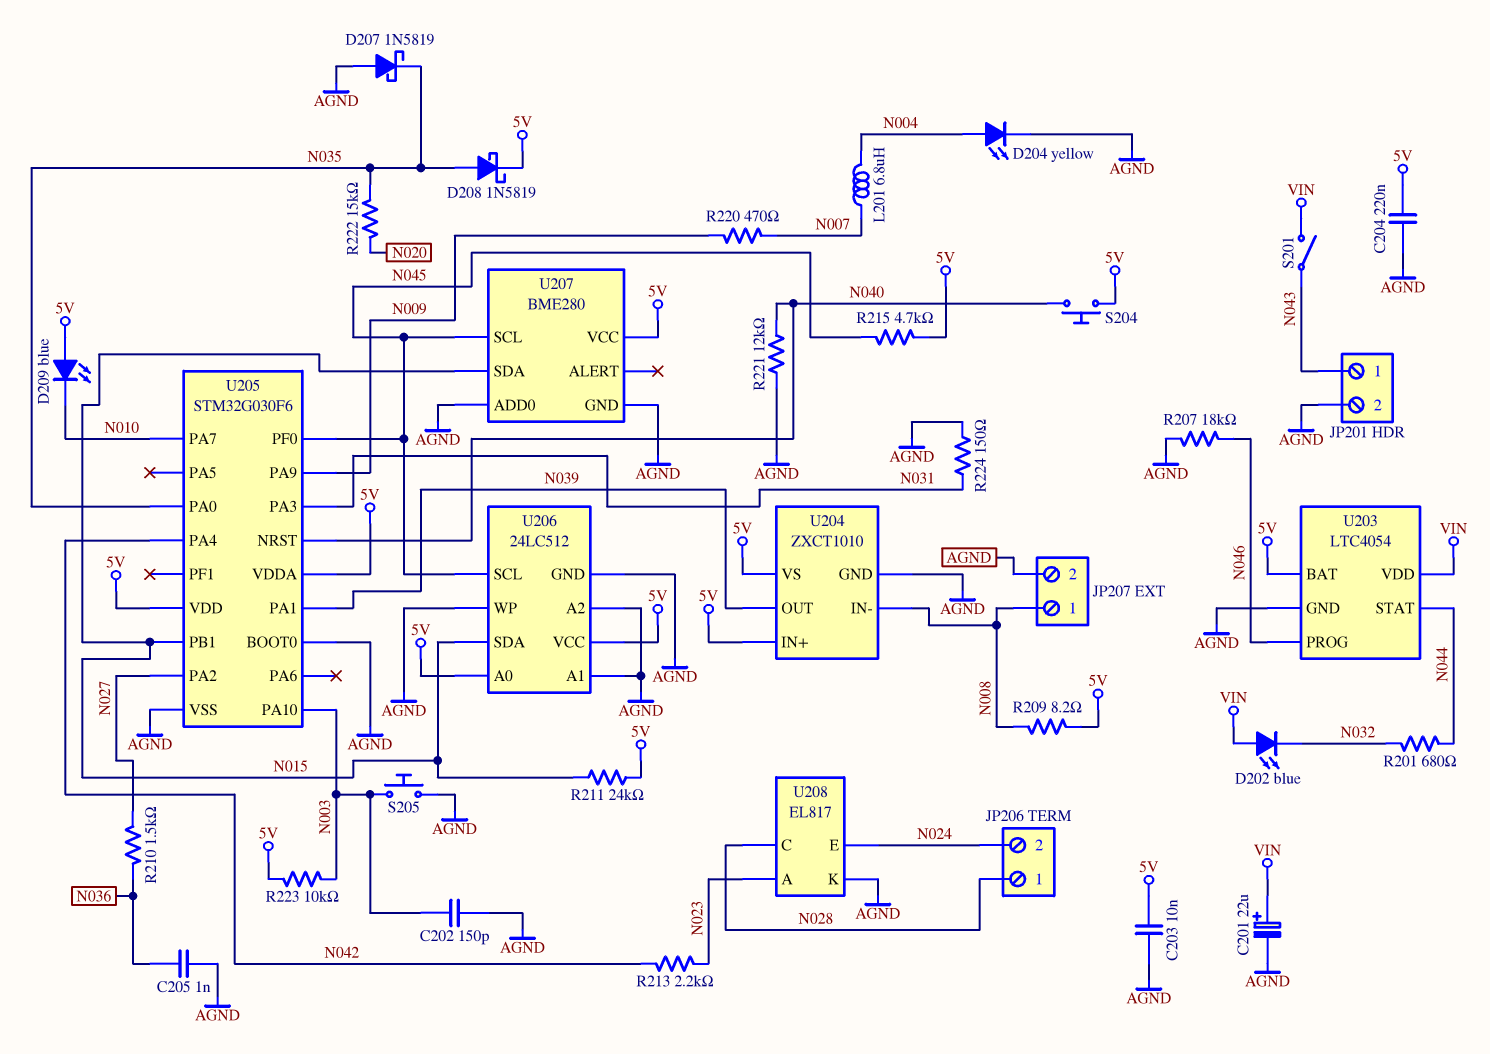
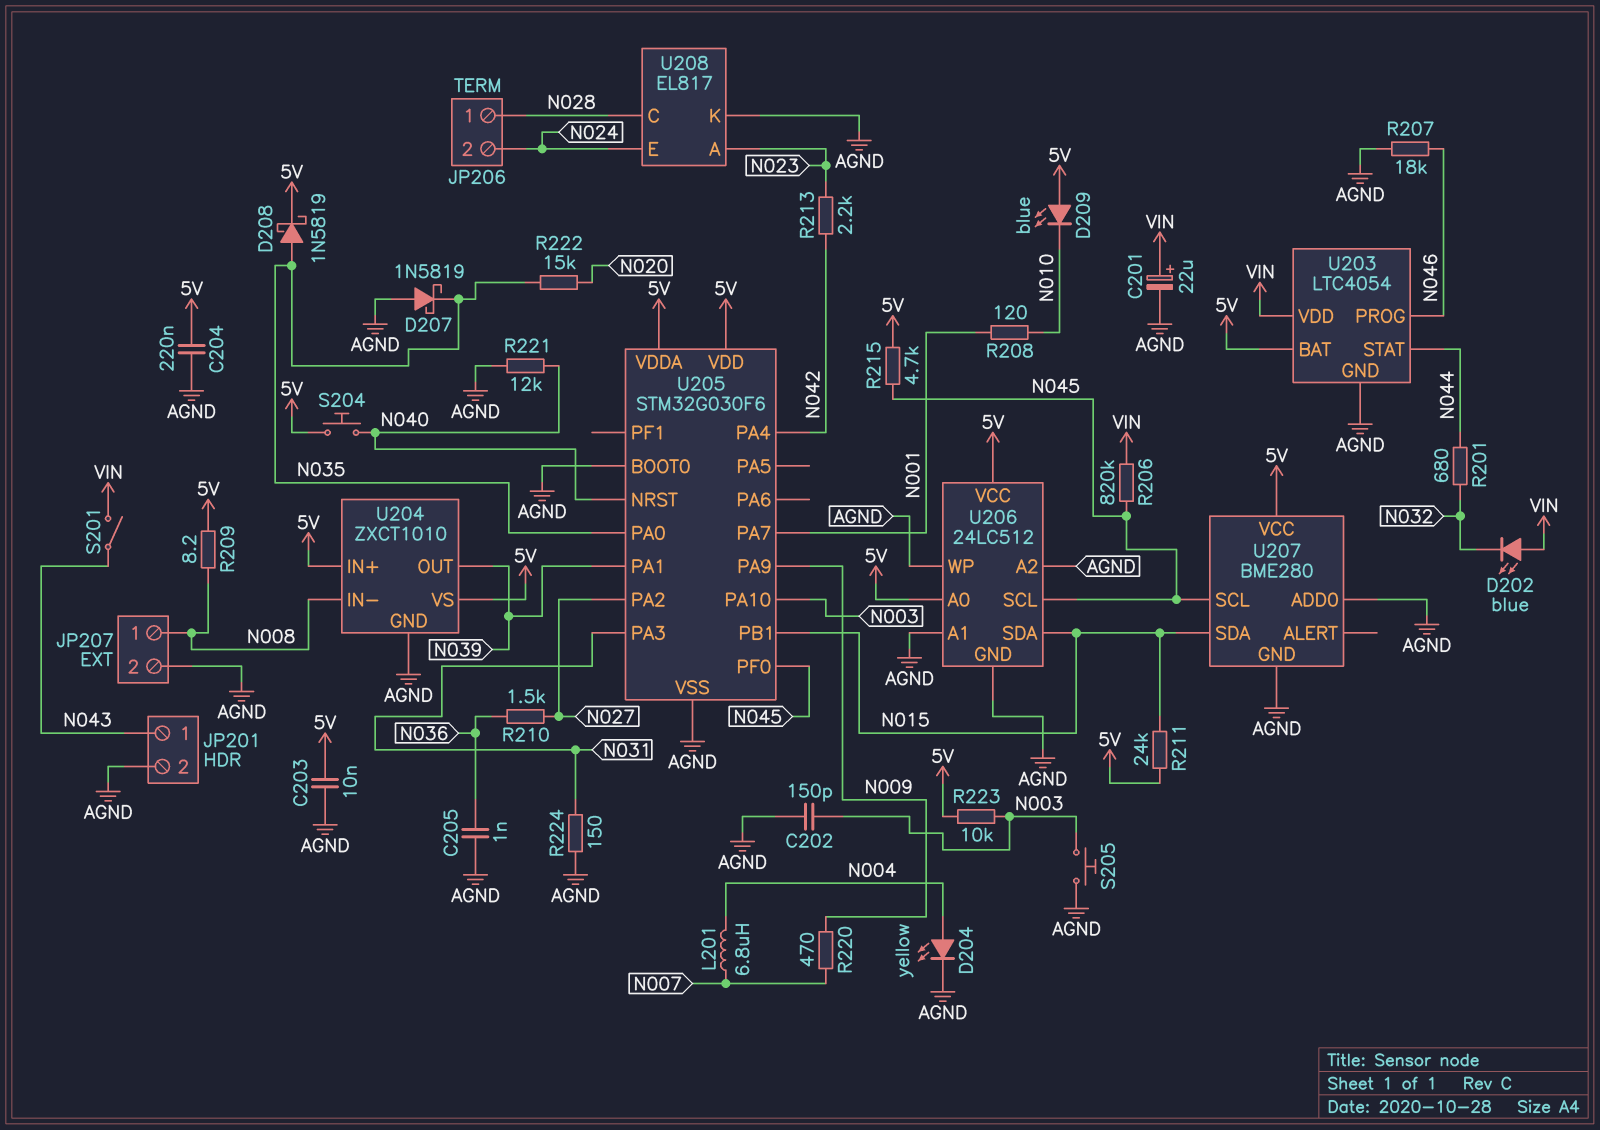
R206: none -> 820k (N045, VIN)
R208: none -> 120 (N001, N010)
U205 pin PA7: N010 -> N001

